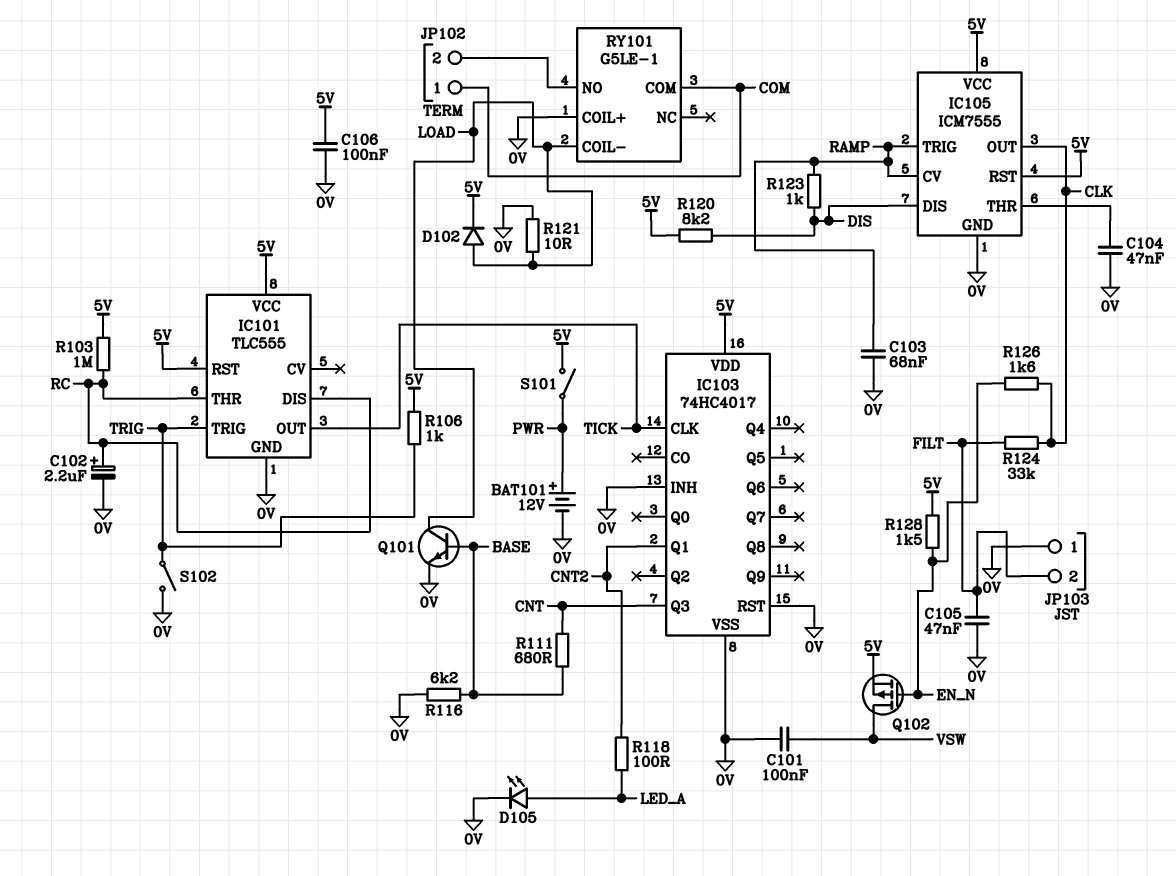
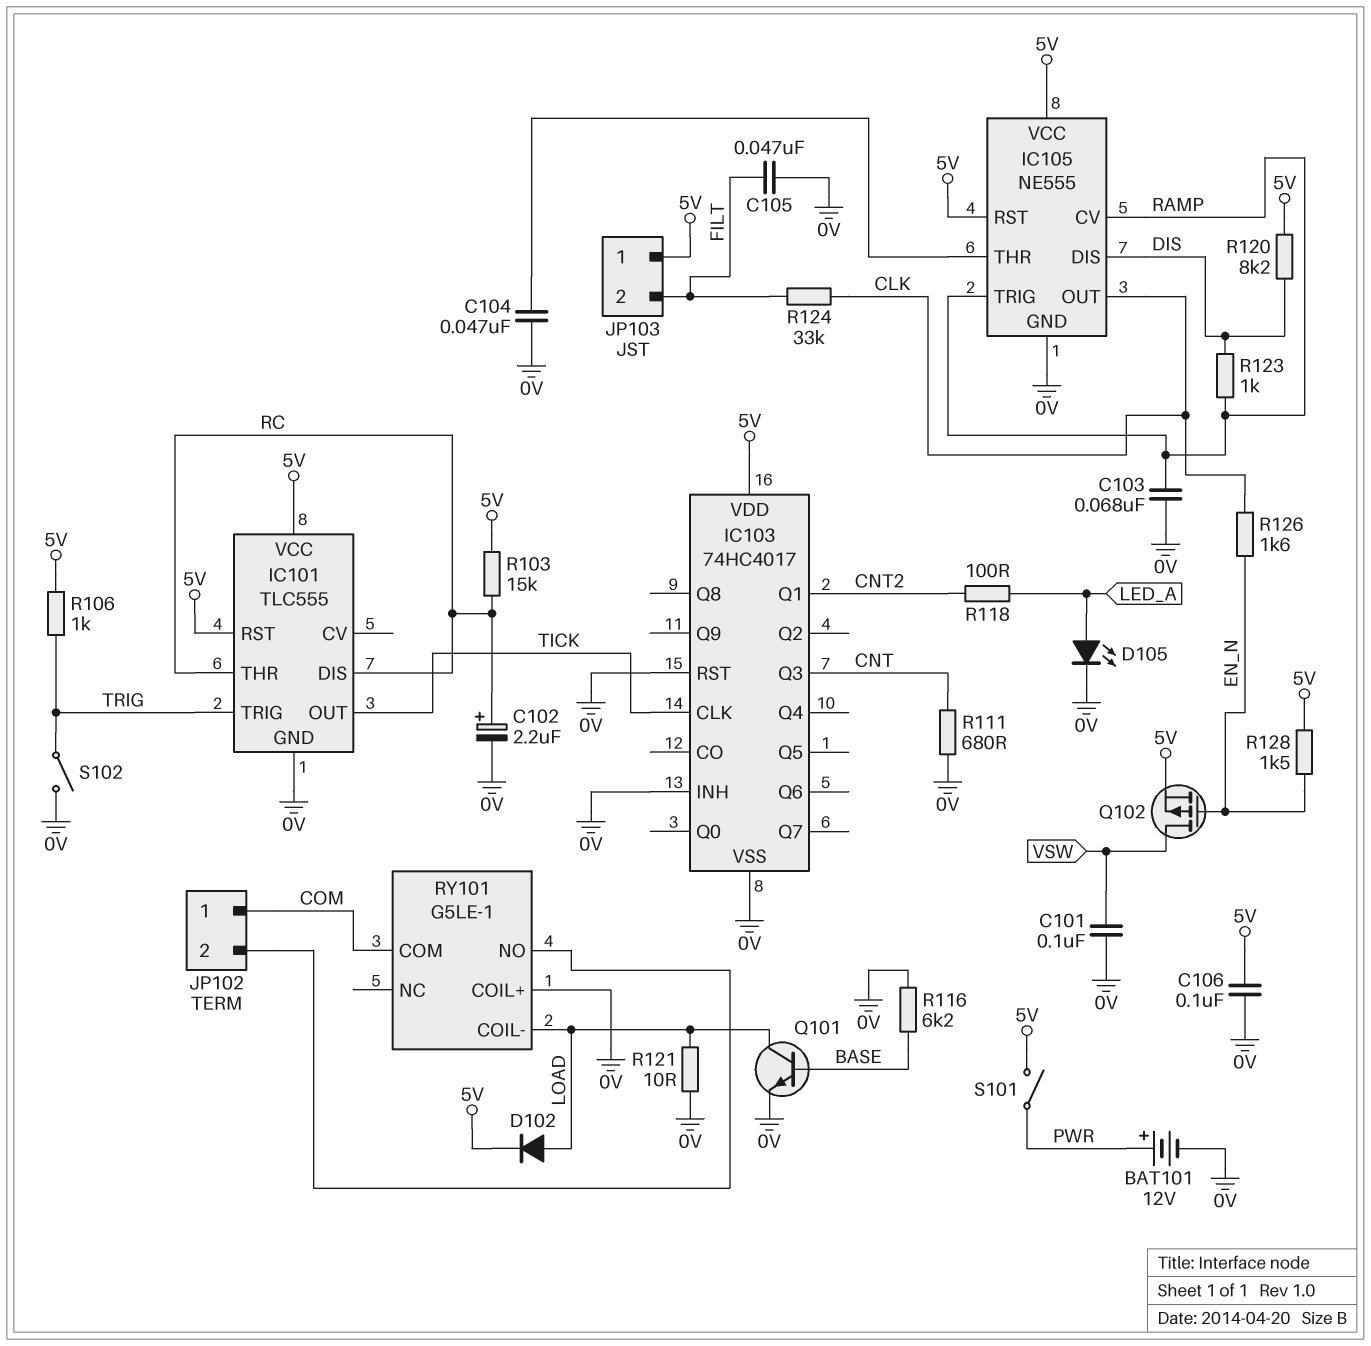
IC105: ICM7555 -> NE555
JP103 pin 1: 0V -> 5V
R103: 1M (5V, RC) -> 15k (5V, RC)
R111: 680 (BASE, CNT) -> 680 (0V, CNT)

